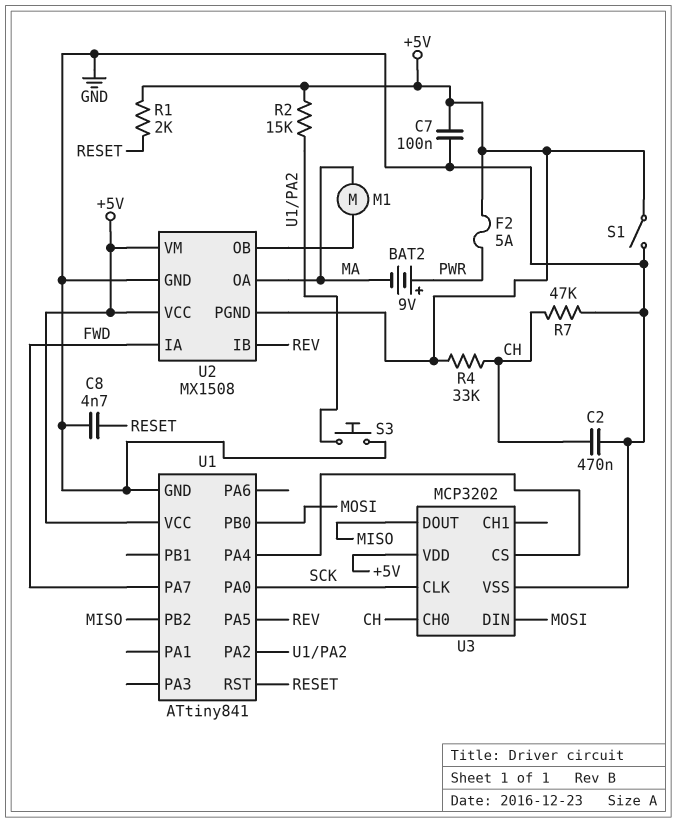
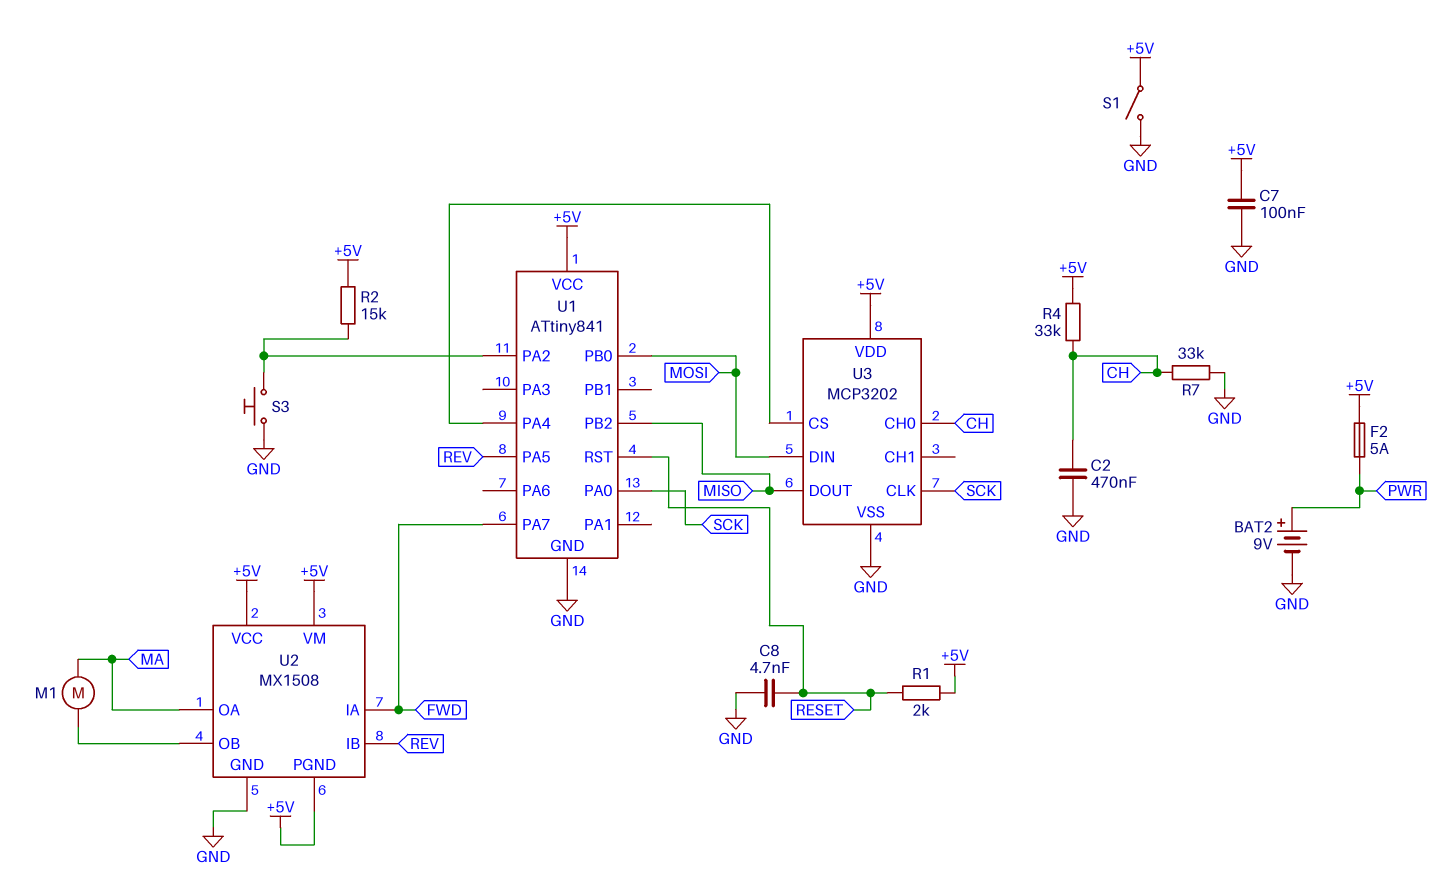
BAT2: 9V (plus PWR, minus MA) -> 9V (plus PWR, minus GND)
R7: 47k (CH, GND) -> 33k (CH, GND)

